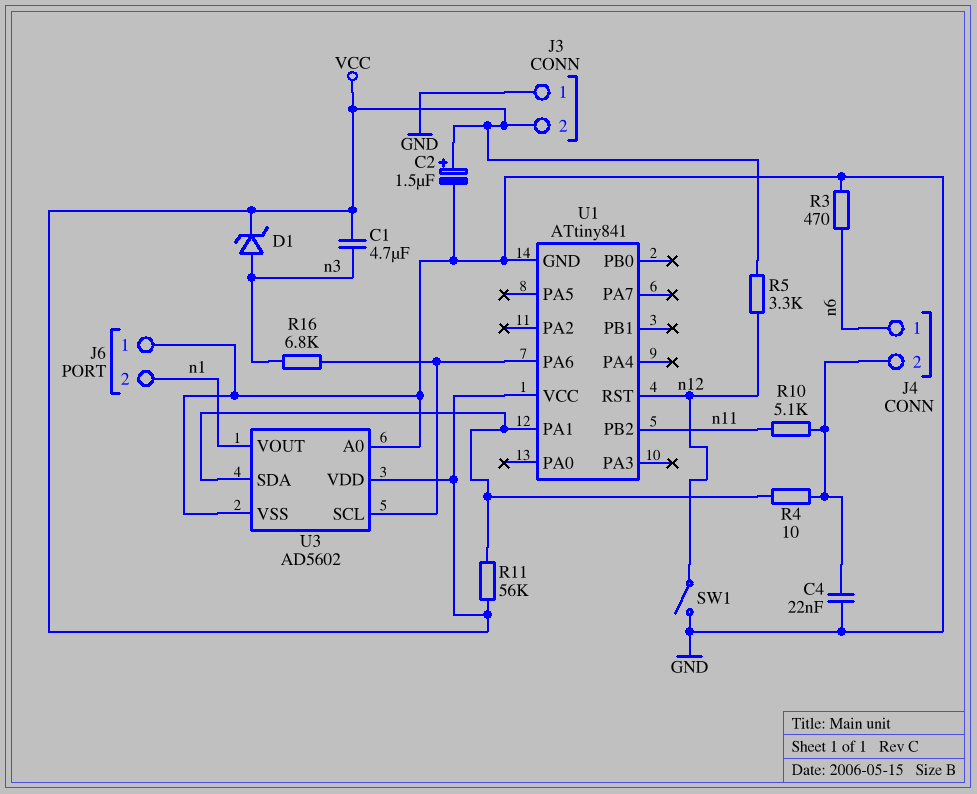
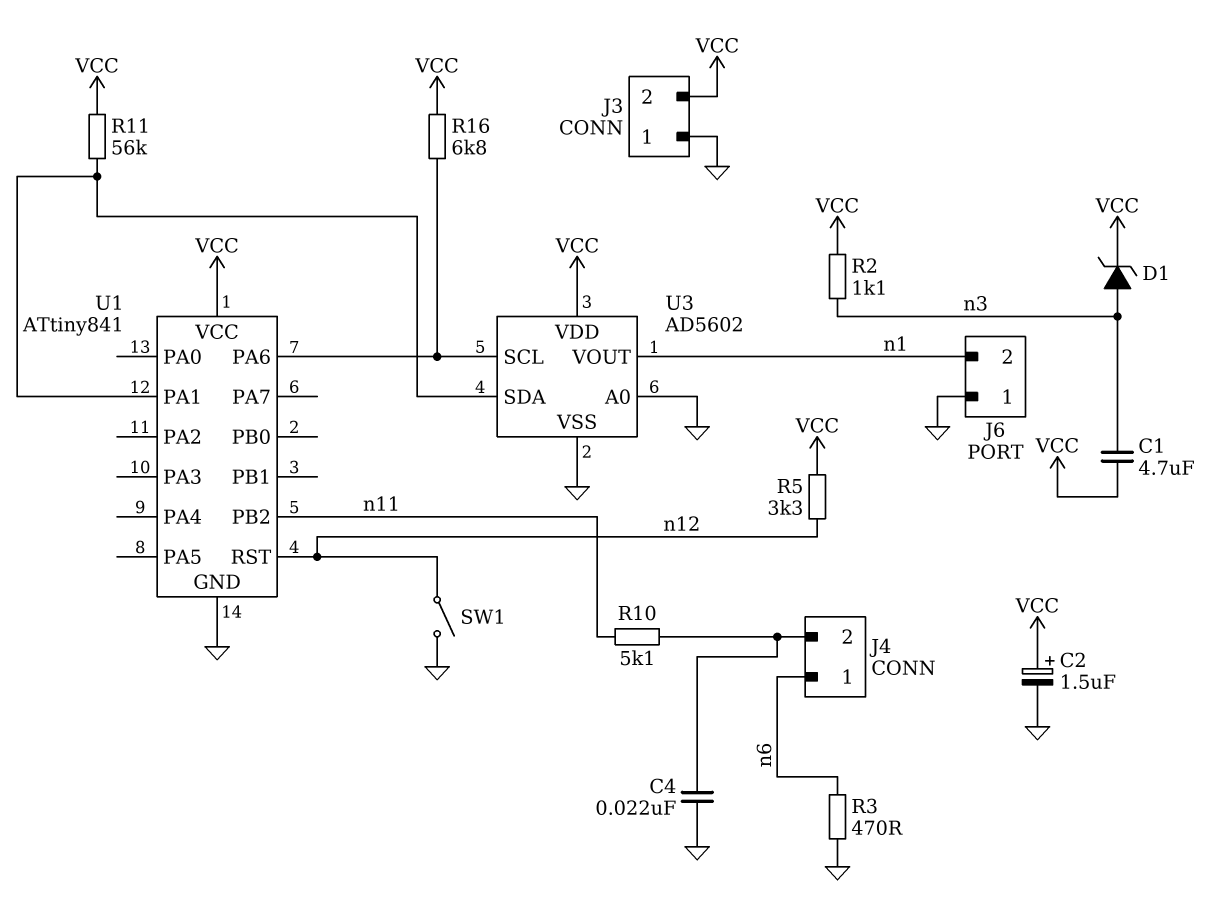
R2: none -> 1.1k (VCC, n3)
R4: 10 (J4/2, U1/PA1) -> none
R16: 6.8k (U1/PA6, n3) -> 6.8k (U1/PA6, VCC)

